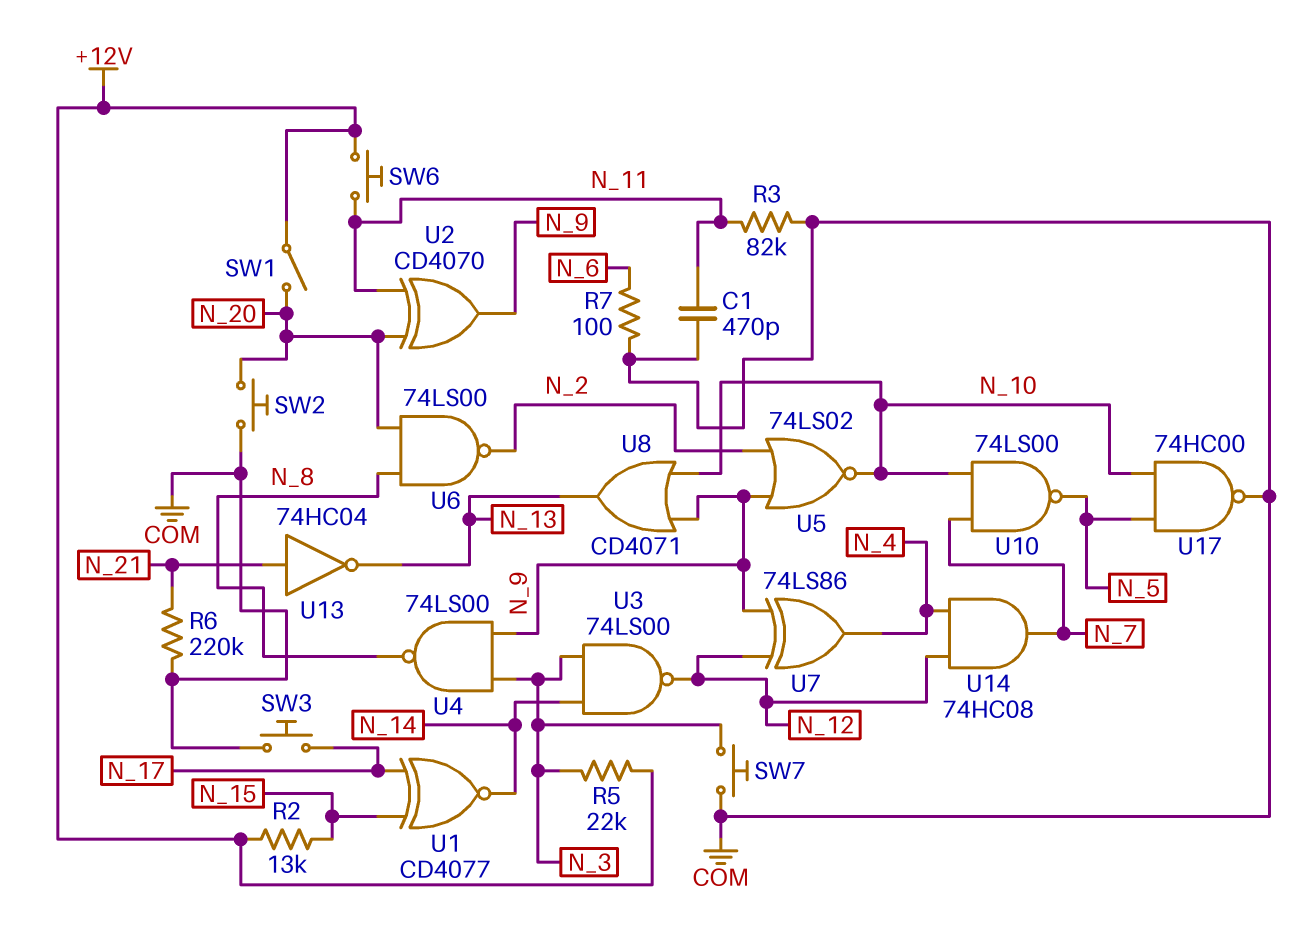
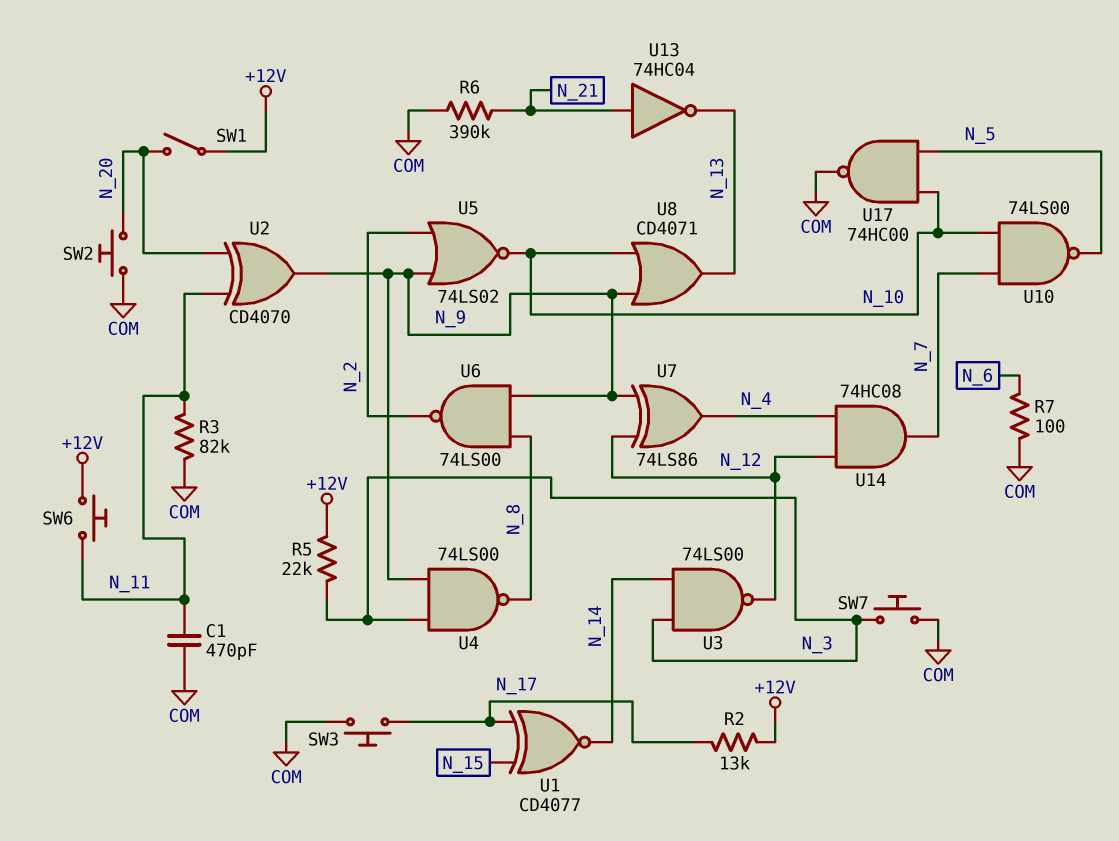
R2: 13k (+12V, N_15) -> 13k (+12V, N_17)
R6: 220k (COM, N_21) -> 390k (COM, N_21)
U6: NAND 74LS00 (in N_8, in N_20, out N_2) -> NAND 74LS00 (in N_8, in N_9, out N_2)

